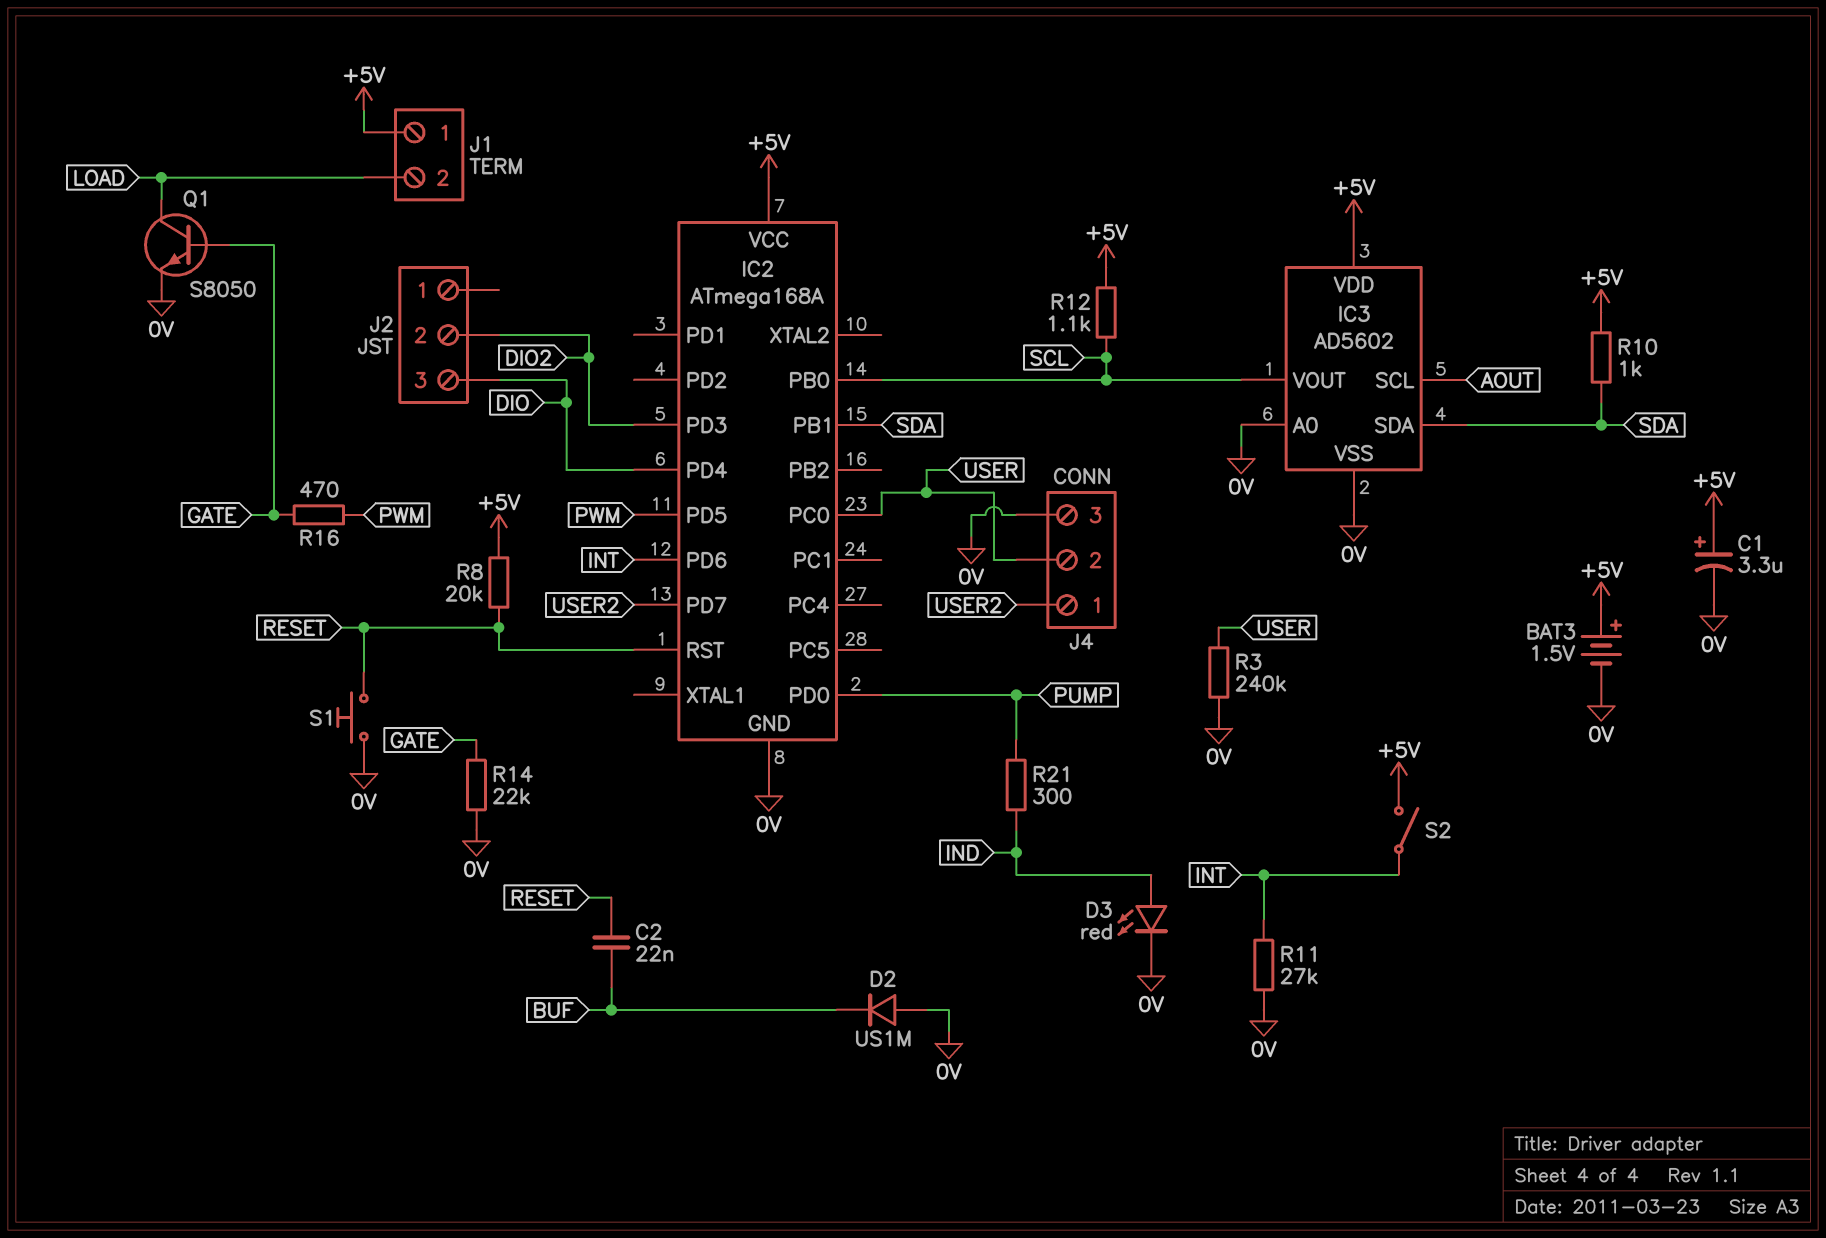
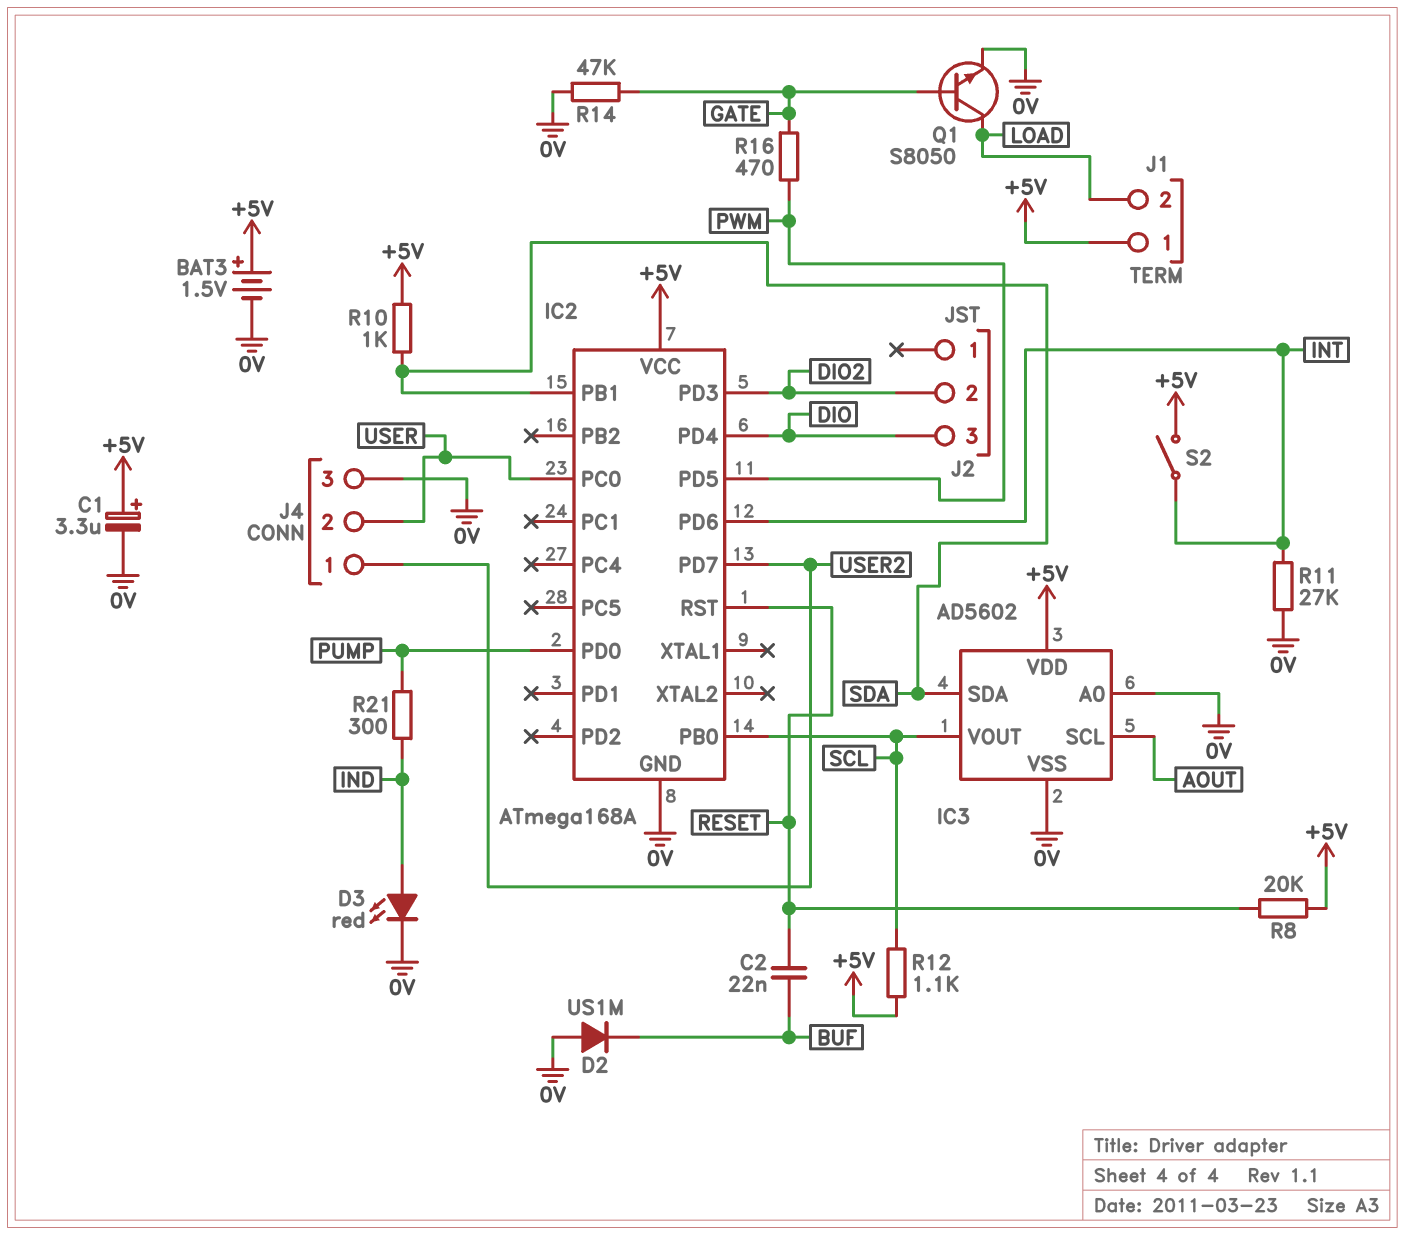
R3: 240k (0V, USER) -> none
R14: 22k (0V, GATE) -> 47k (0V, GATE)
S1: button (0V, RESET) -> none

